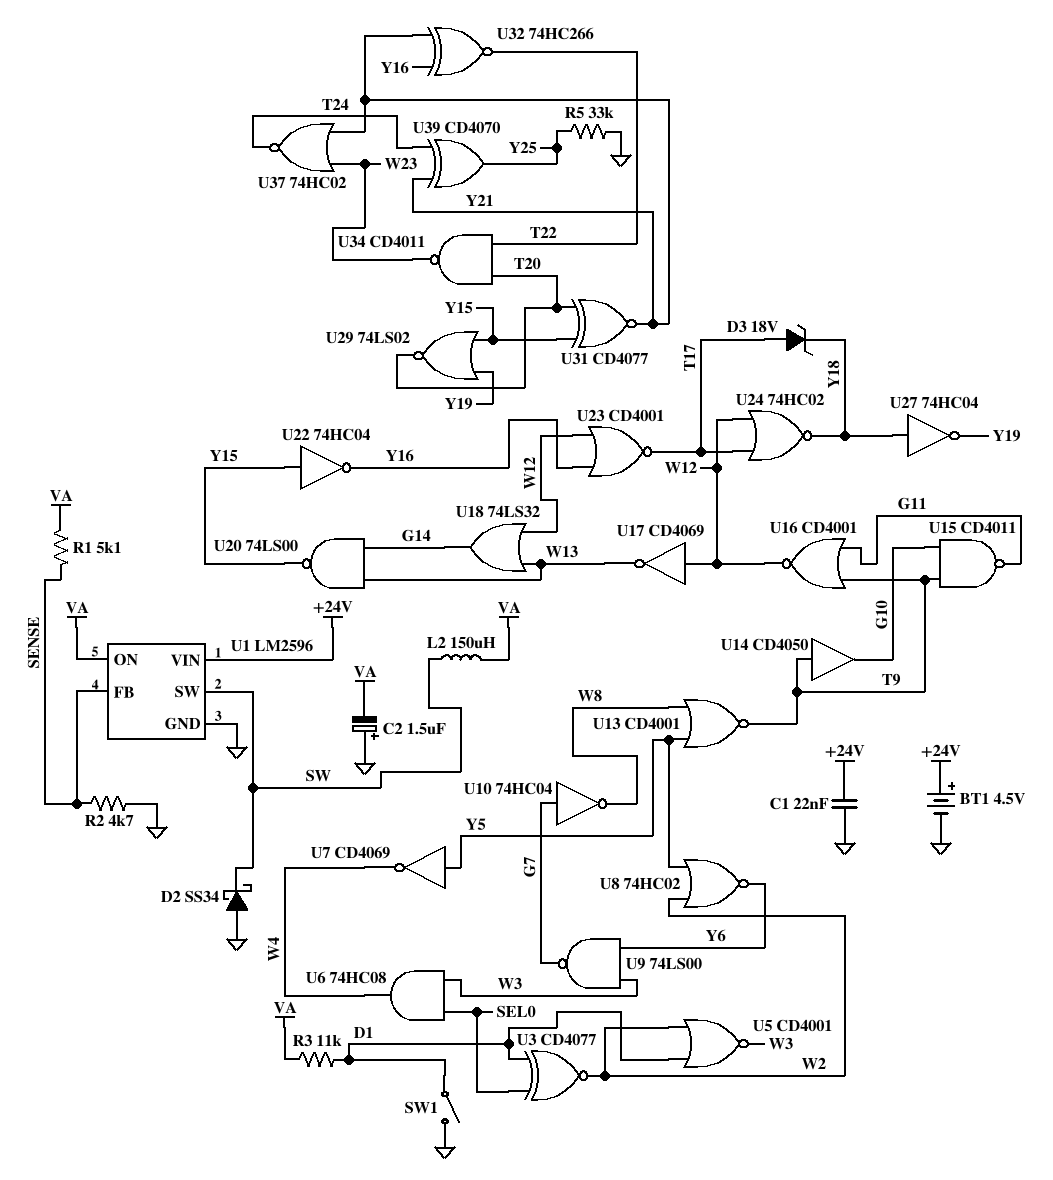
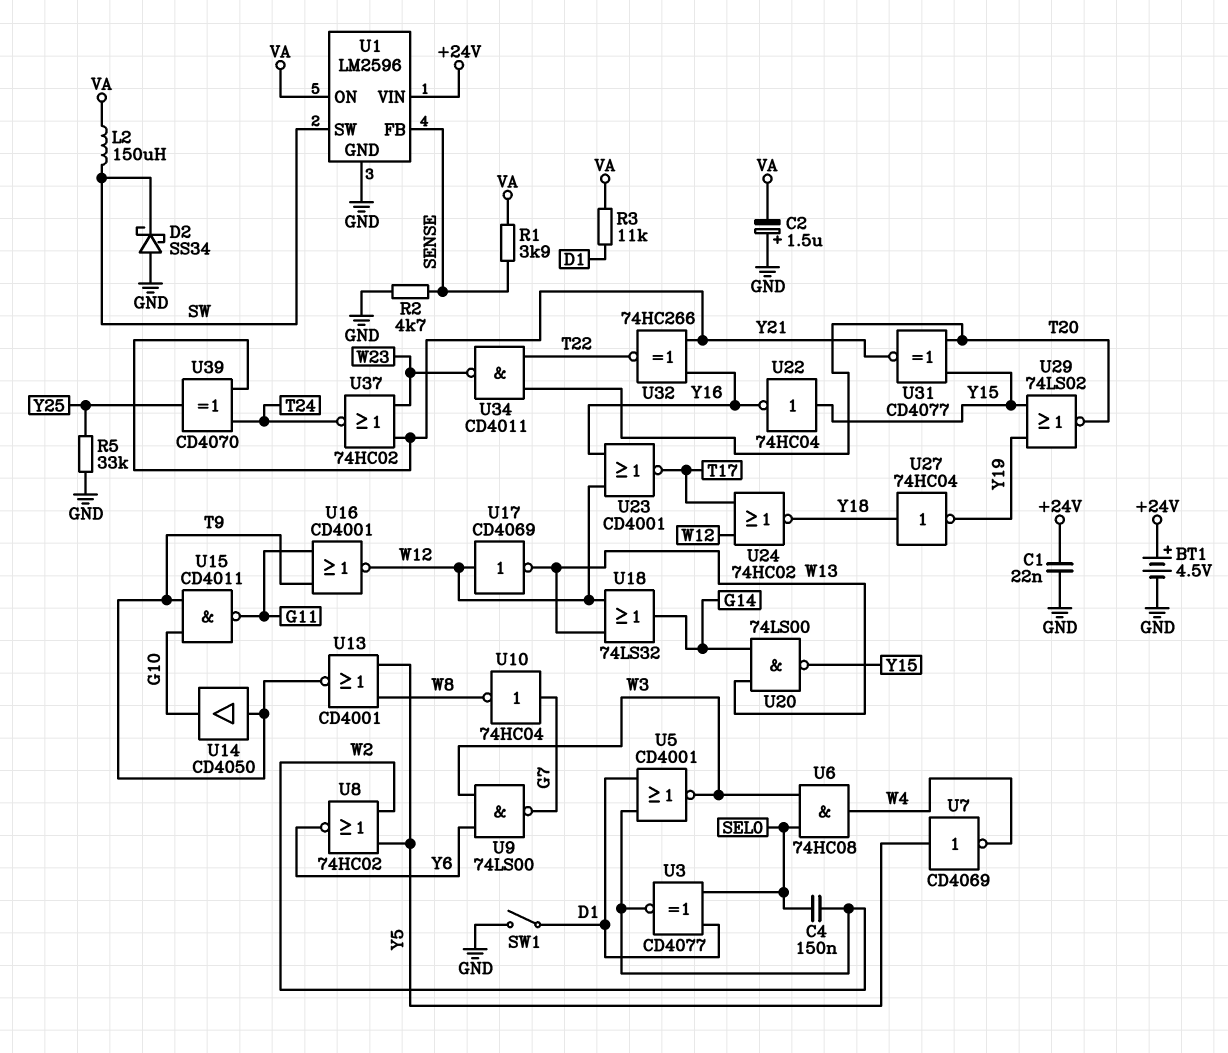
C4: none -> 150nF (SEL0, W2)
D3: zener 18V (A T17, K Y18) -> none
R1: 5.1k (SENSE, VA) -> 3.9k (SENSE, VA)

